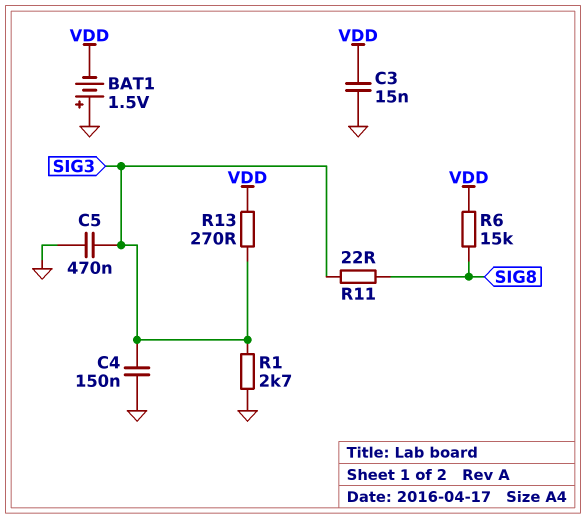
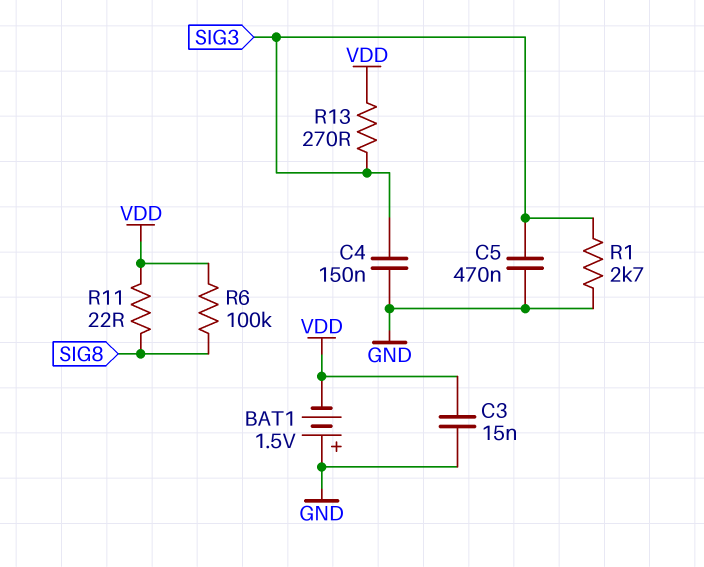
R6: 15k (SIG8, VDD) -> 100k (SIG8, VDD)
R11: 22 (SIG3, SIG8) -> 22 (SIG8, VDD)

